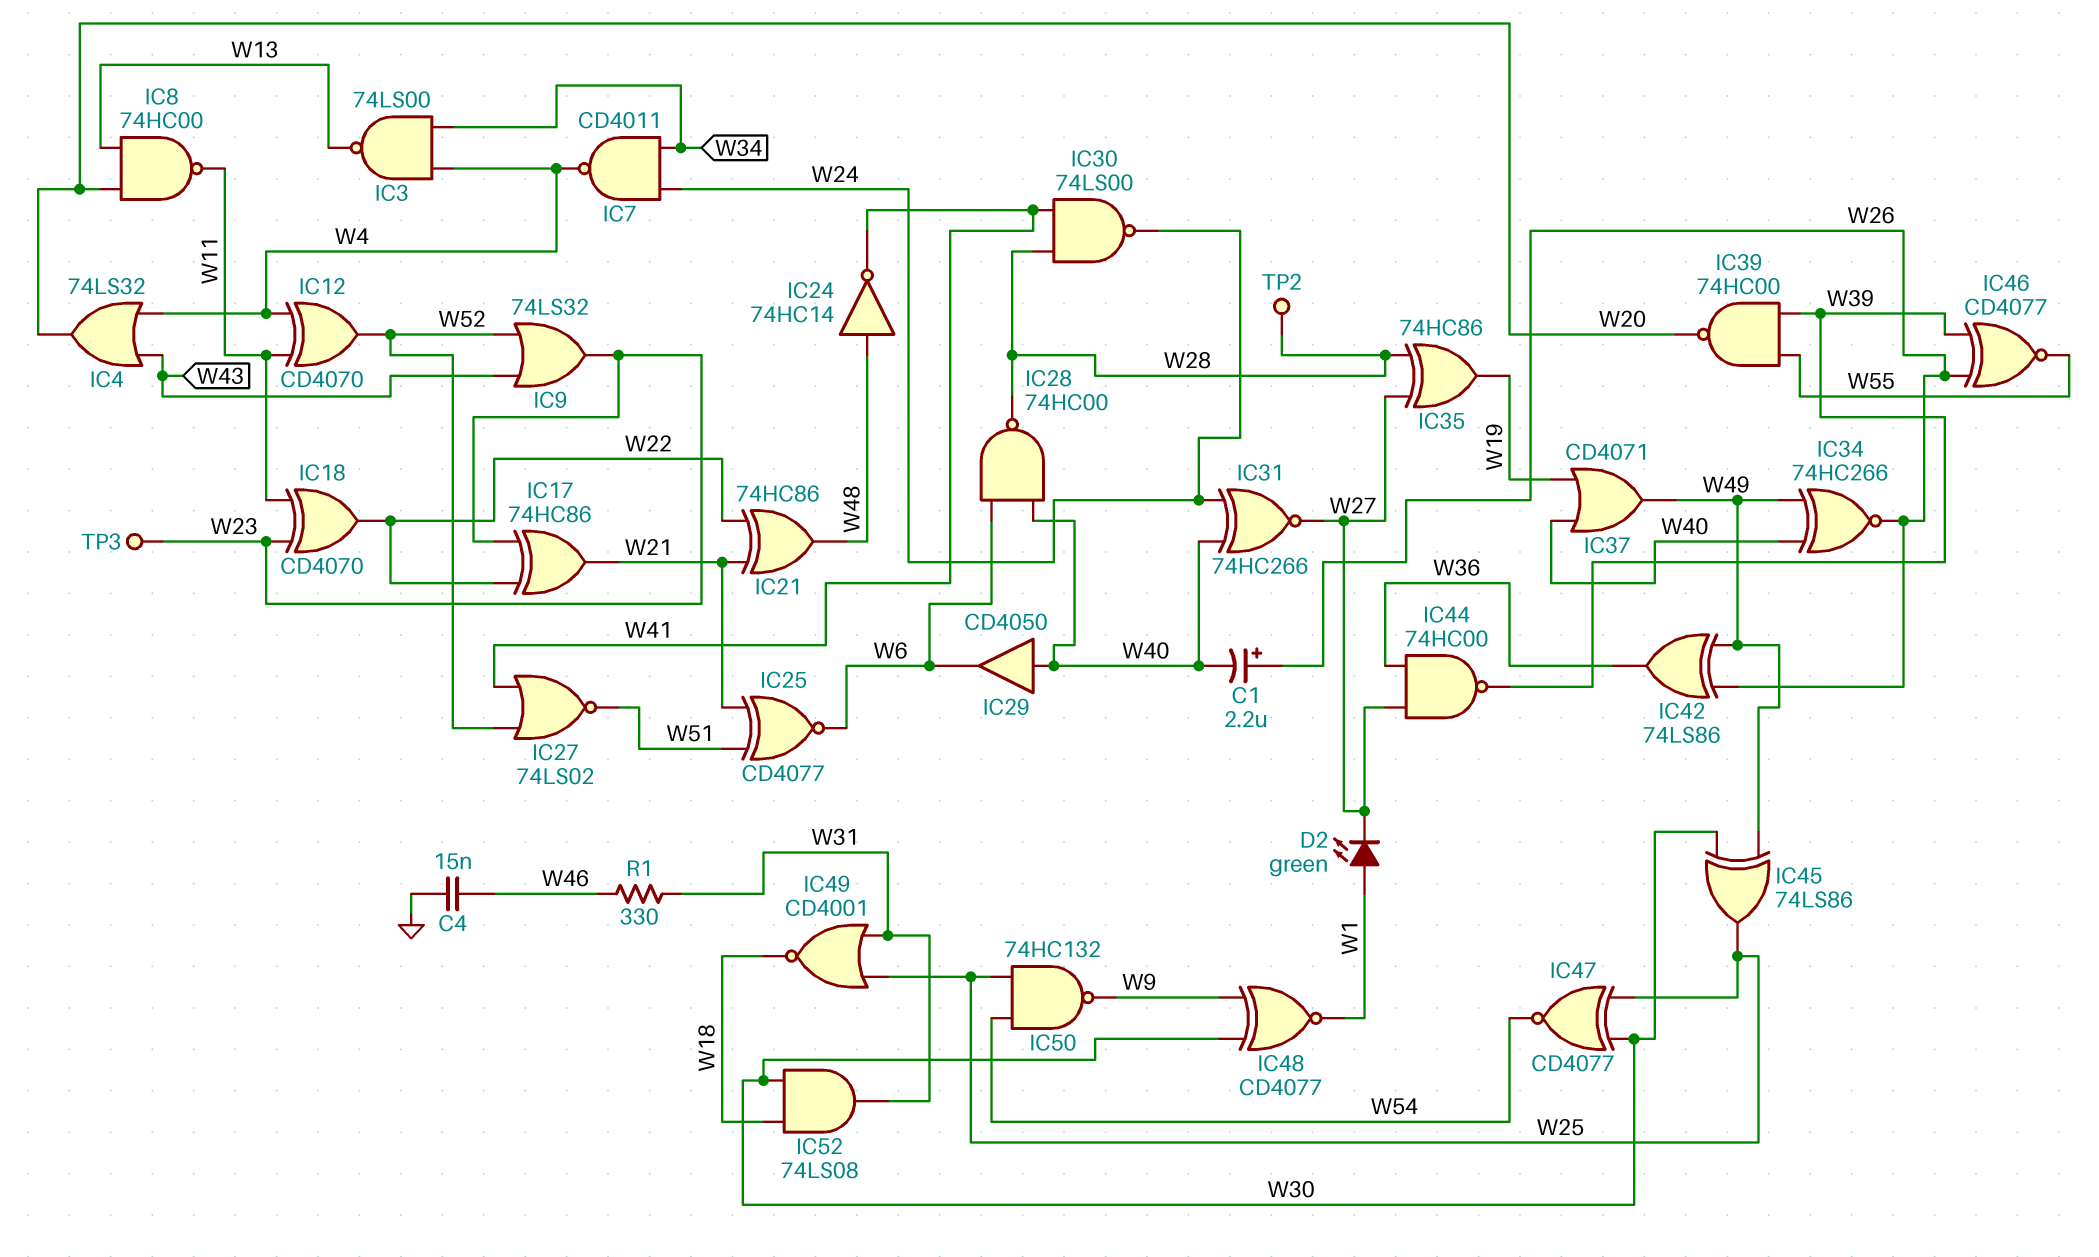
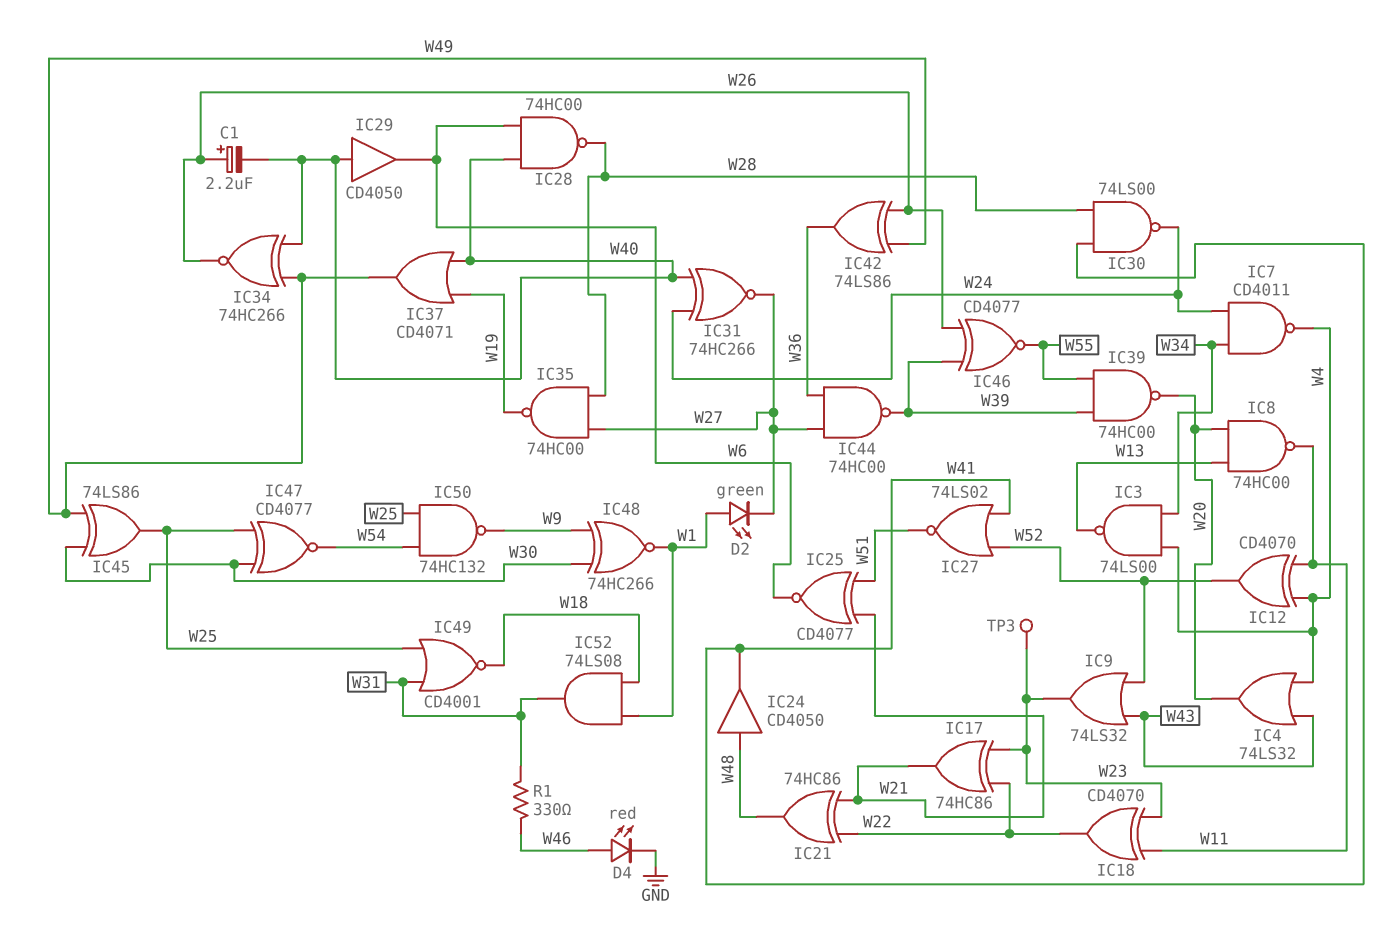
C4: 15nF (GND, W46) -> none
D4: none -> LED red (A W46, K GND)
IC24: NOT 74HC14 (in W48, out W41) -> buffer CD4050 (in W48, out W41)
IC35: XOR 74HC86 (in W27, in W28, out W19) -> NAND 74HC00 (in W27, in W28, out W19)
IC48: XNOR CD4077 (in W9, in W30, out W1) -> XNOR 74HC266 (in W9, in W30, out W1)
IC52: AND 74LS08 (in W18, in W30, out W31) -> AND 74LS08 (in W1, in W18, out W31)
TP2: test point (W28) -> none

